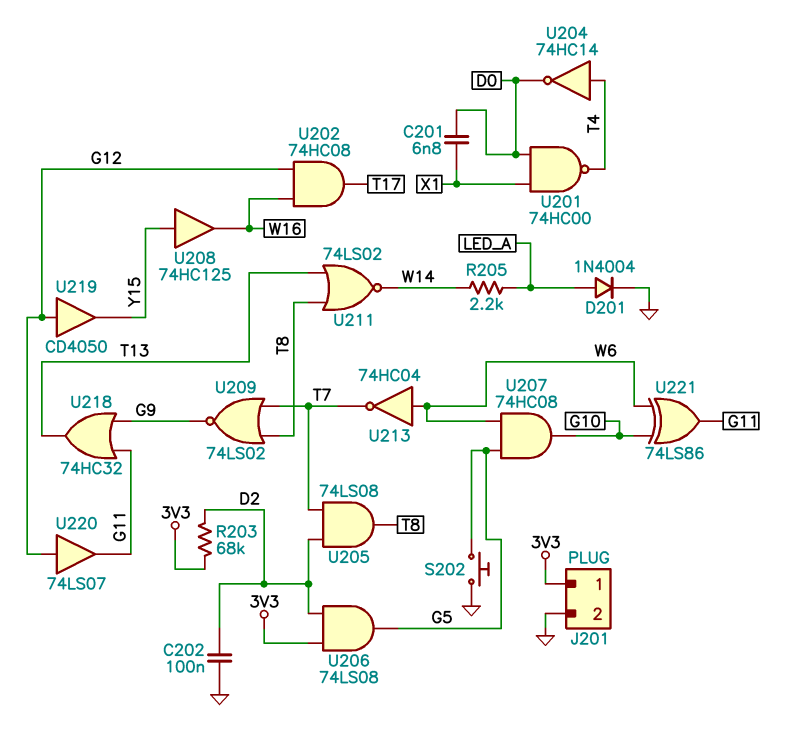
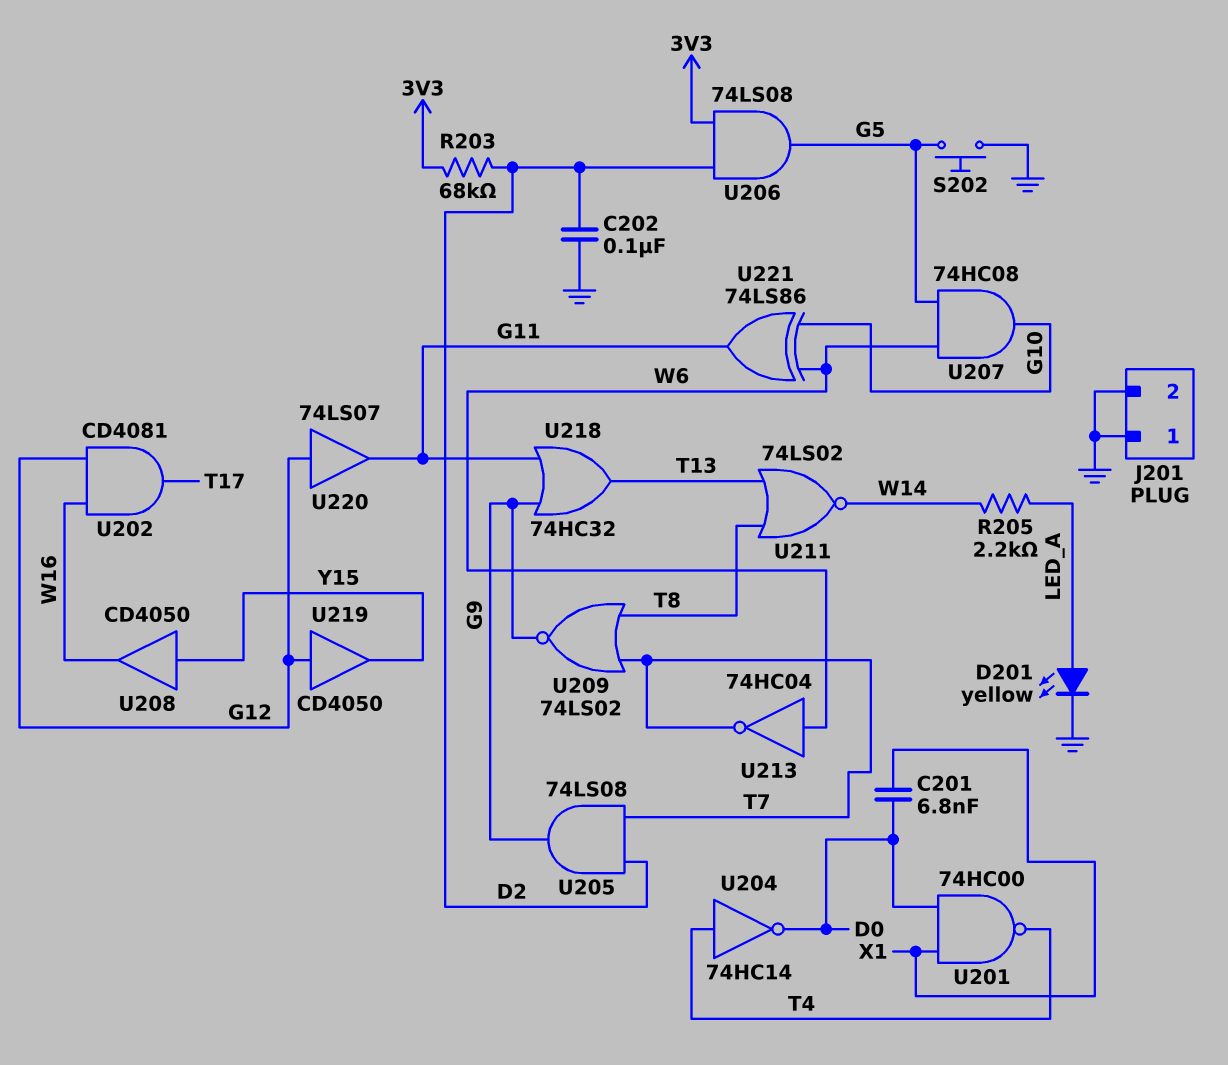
D201: diode 1N4004 (A LED_A, K GND) -> LED yellow (A LED_A, K GND)
J201 pin 1: 3V3 -> GND
U202: AND 74HC08 (in G12, in W16, out T17) -> AND CD4081 (in G12, in W16, out T17)
U205: AND 74LS08 (in D2, in T7, out T8) -> AND 74LS08 (in D2, in T7, out G9)
U208: buffer 74HC125 (in Y15, out W16) -> buffer CD4050 (in Y15, out W16)

